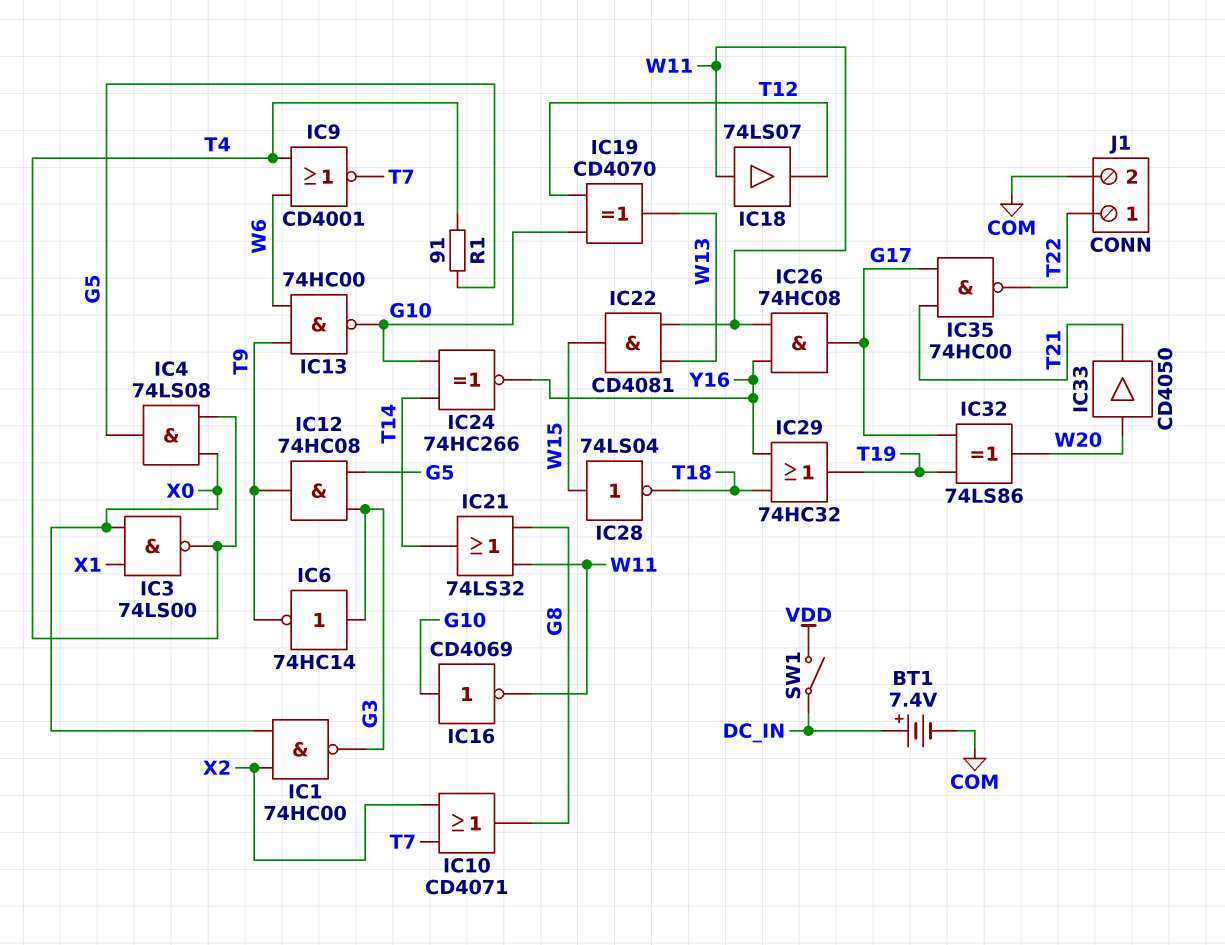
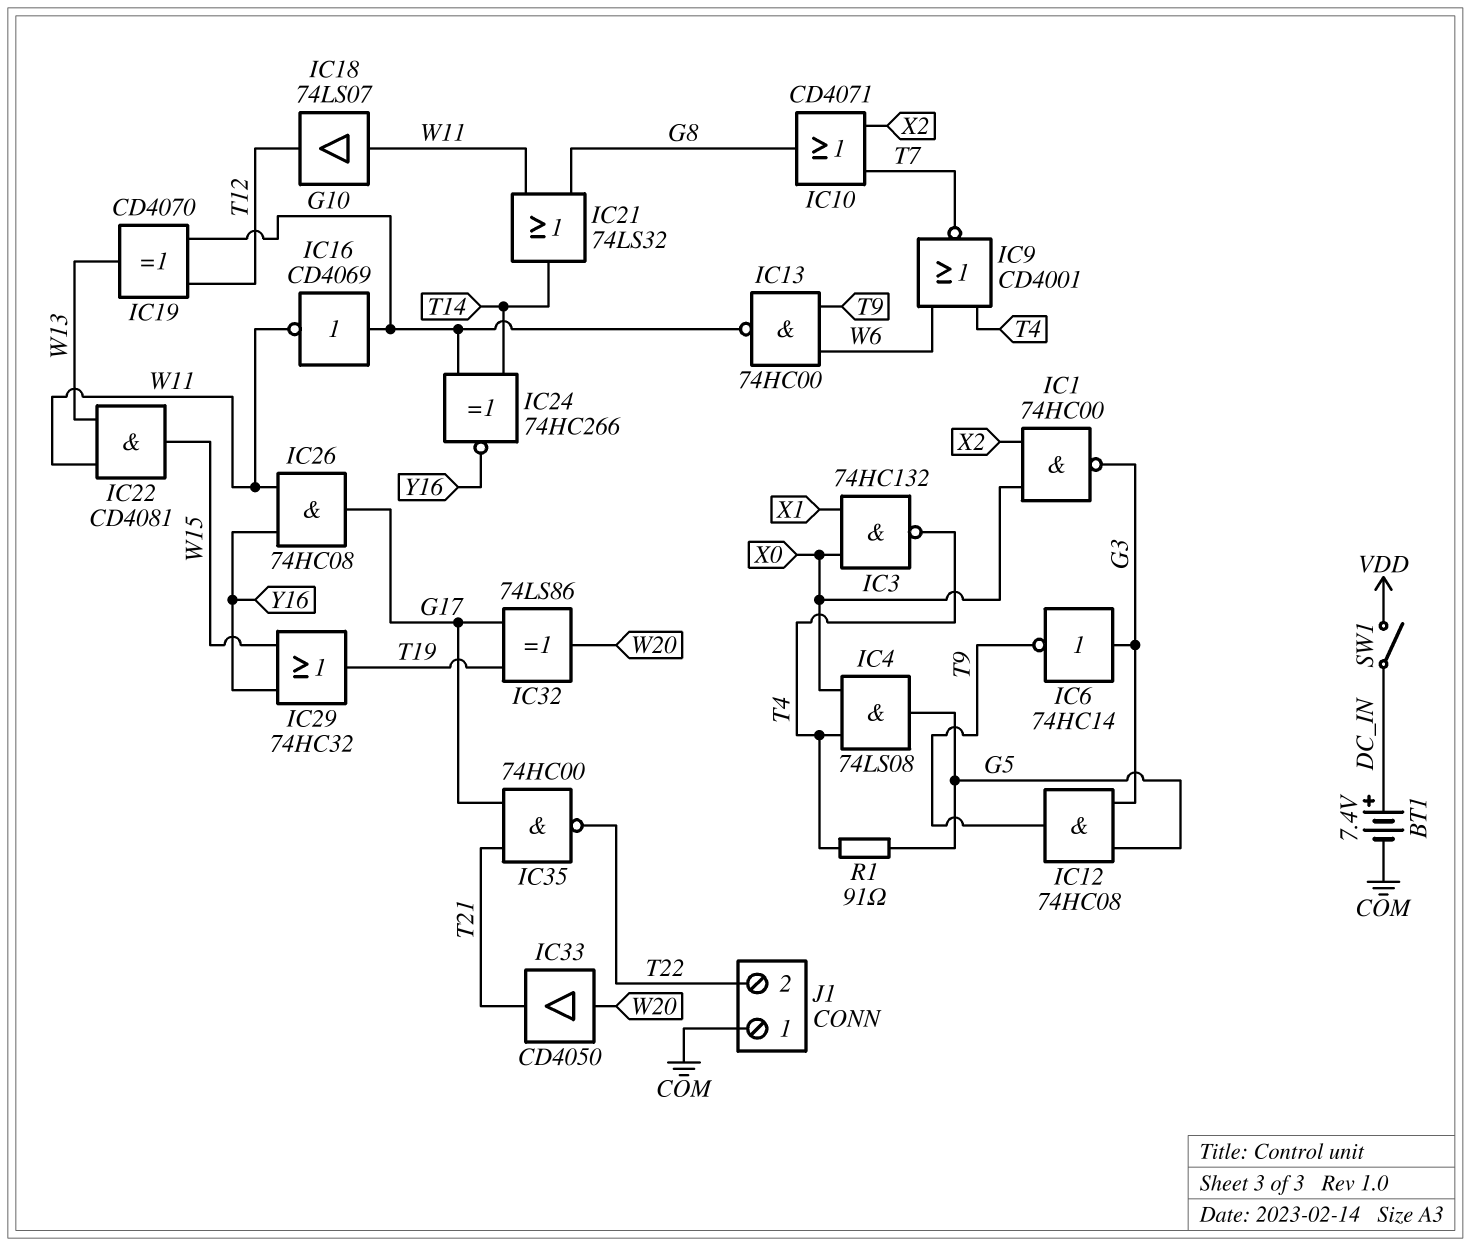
IC3: NAND 74LS00 (in X0, in X1, out T4) -> NAND 74HC132 (in X0, in X1, out T4)
IC28: NOT 74LS04 (in W15, out T18) -> none
IC29: OR 74HC32 (in T18, in Y16, out T19) -> OR 74HC32 (in W15, in Y16, out T19)
J1 pin 1: T22 -> COM
J1 pin 2: COM -> T22

